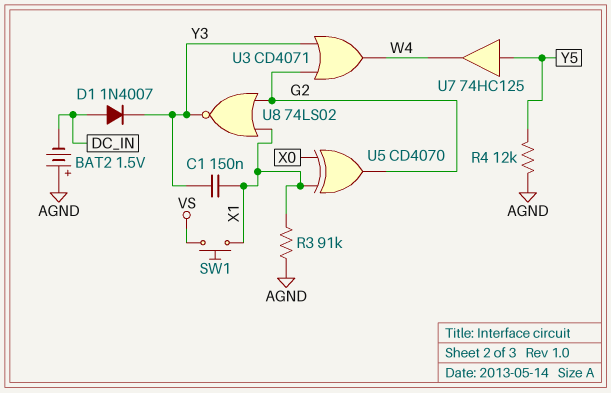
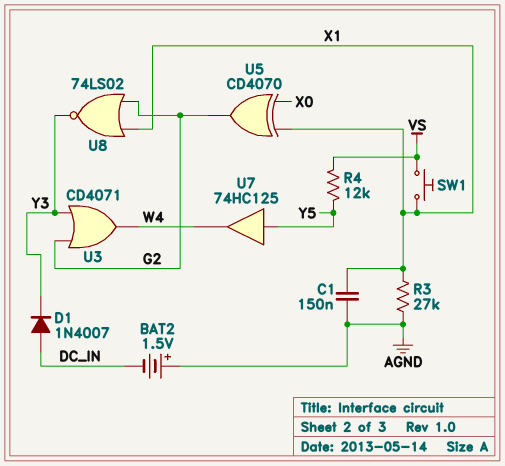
C1: 150nF (X1, Y3) -> 150nF (AGND, X1)
R3: 91k (AGND, X1) -> 27k (AGND, X1)
R4: 12k (AGND, Y5) -> 12k (VS, Y5)

